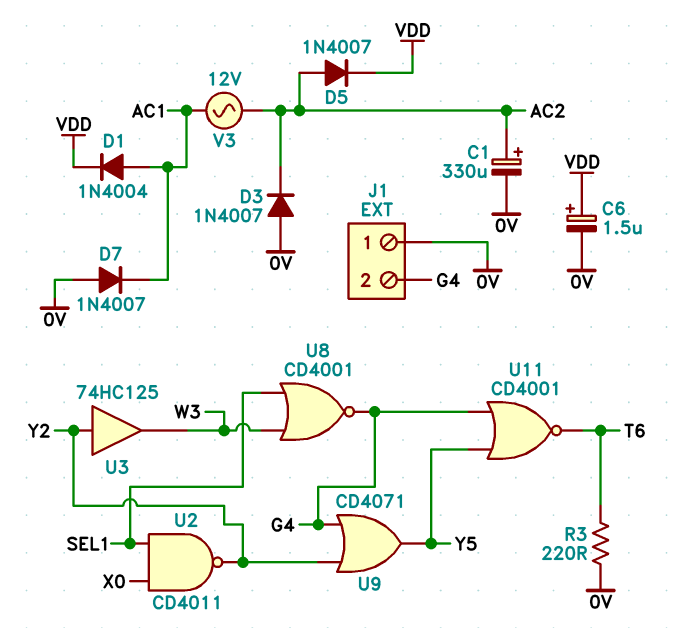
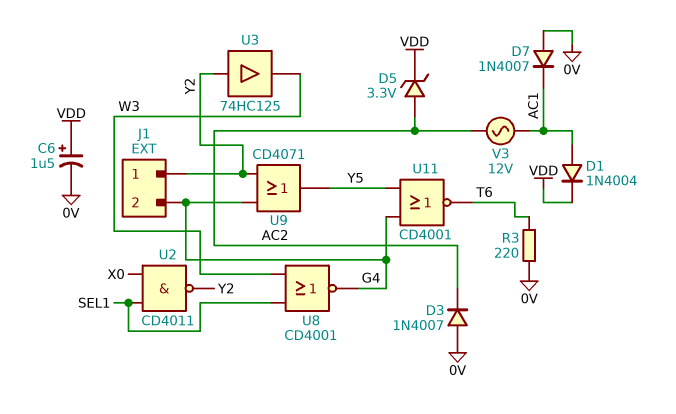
C1: 330uF (plus AC2, minus 0V) -> none
D5: diode 1N4007 (A AC2, K VDD) -> zener 3.3V (A AC2, K VDD)
J1 pin 1: 0V -> Y2

